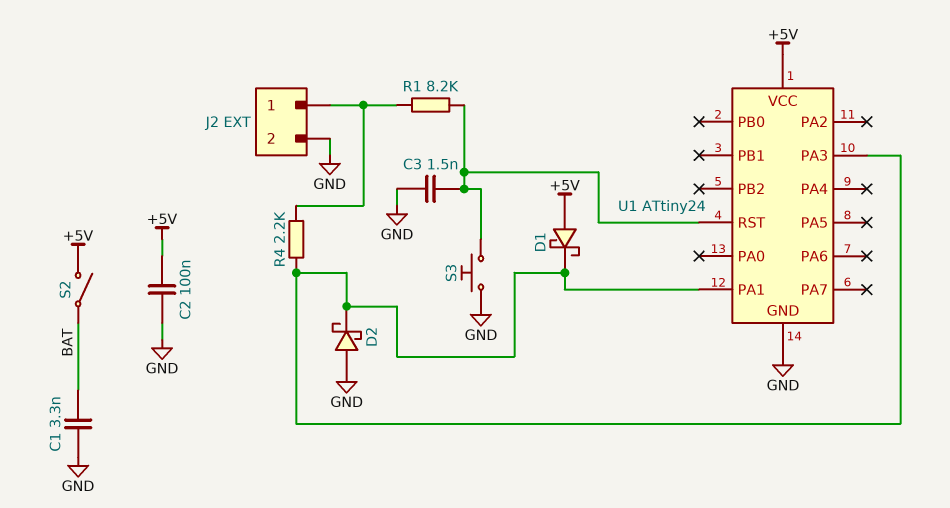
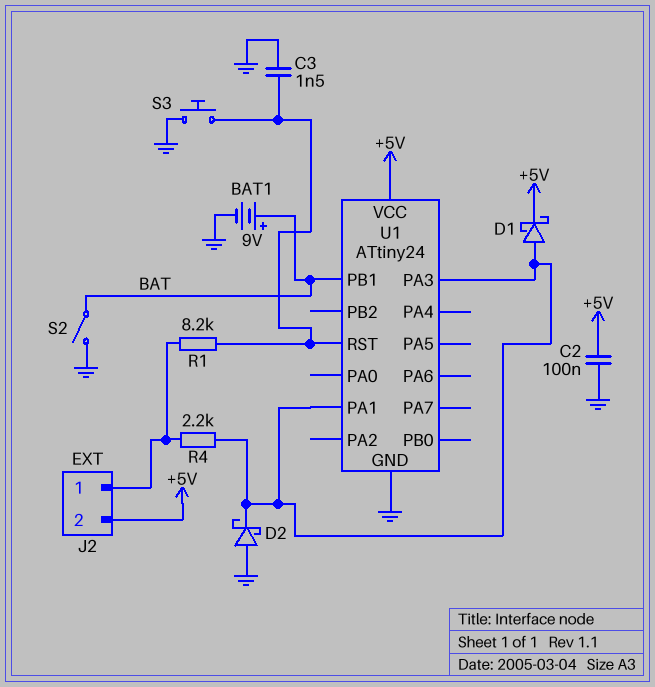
BAT1: none -> 9V (plus BAT, minus GND)
C1: 3.3nF (BAT, GND) -> none
D1: schottky (A +5V, K U1/PA1) -> schottky (A U1/PA1, K +5V)
J2 pin 2: GND -> +5V
S2: switch (+5V, BAT) -> switch (BAT, GND)
U1 pin PB1: none -> BAT

